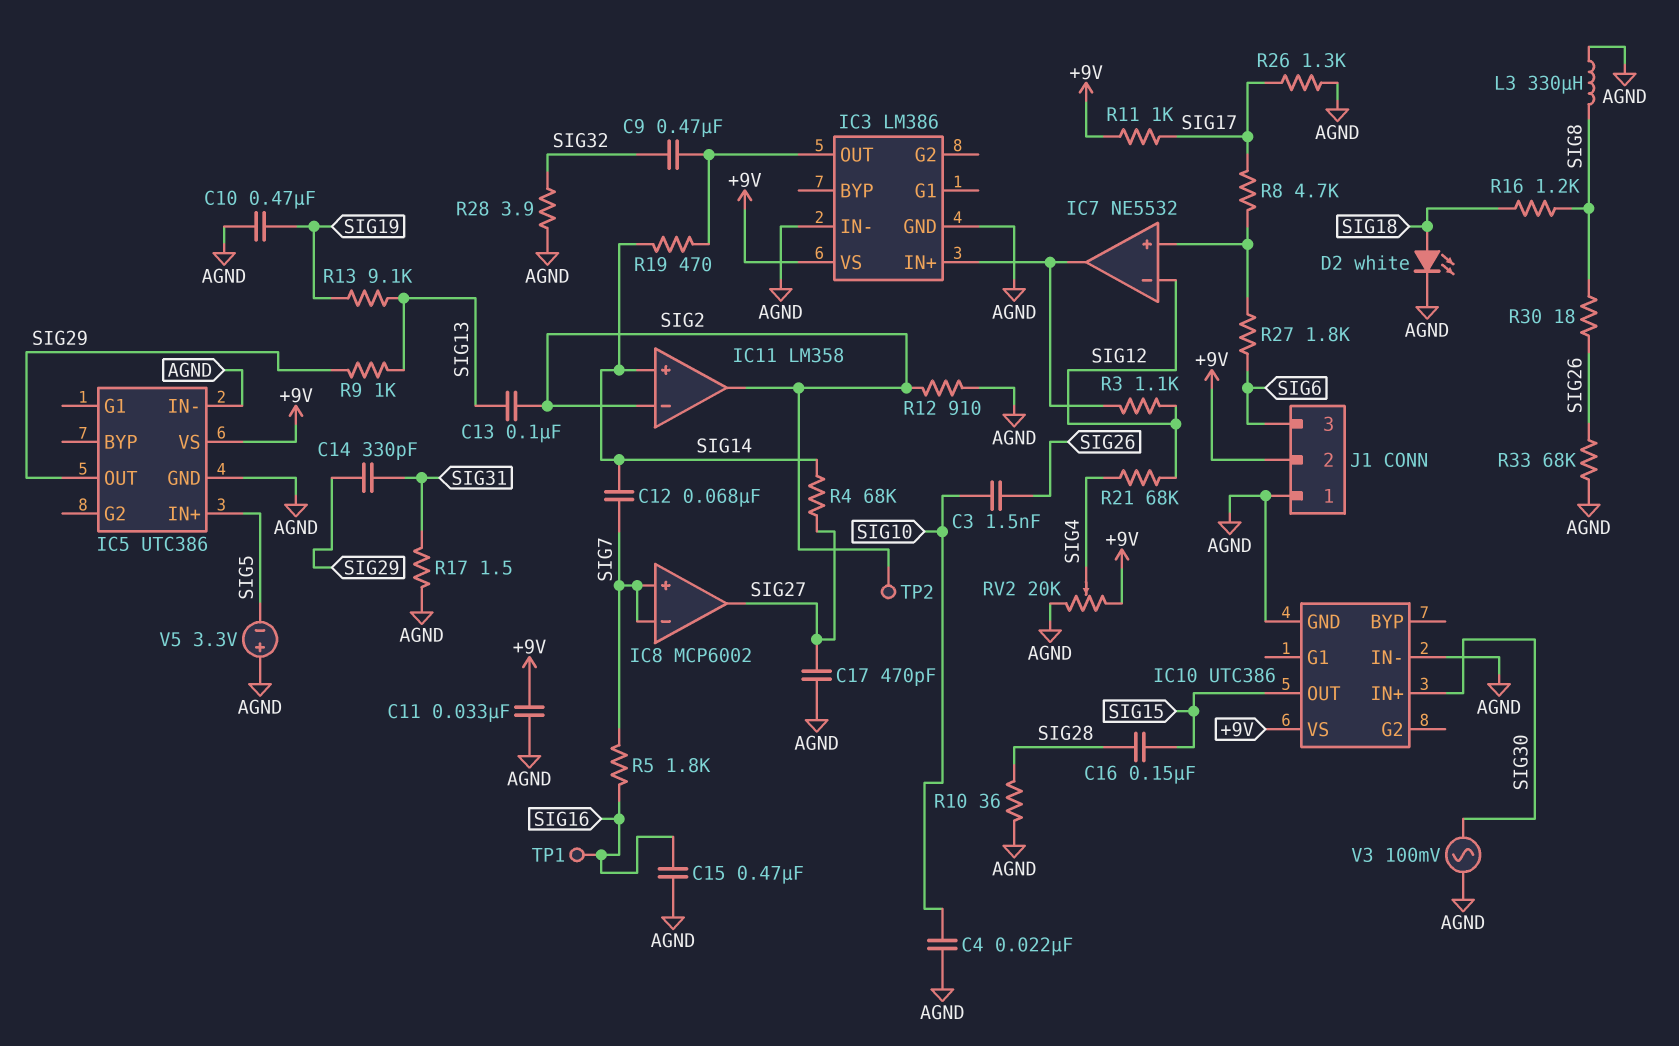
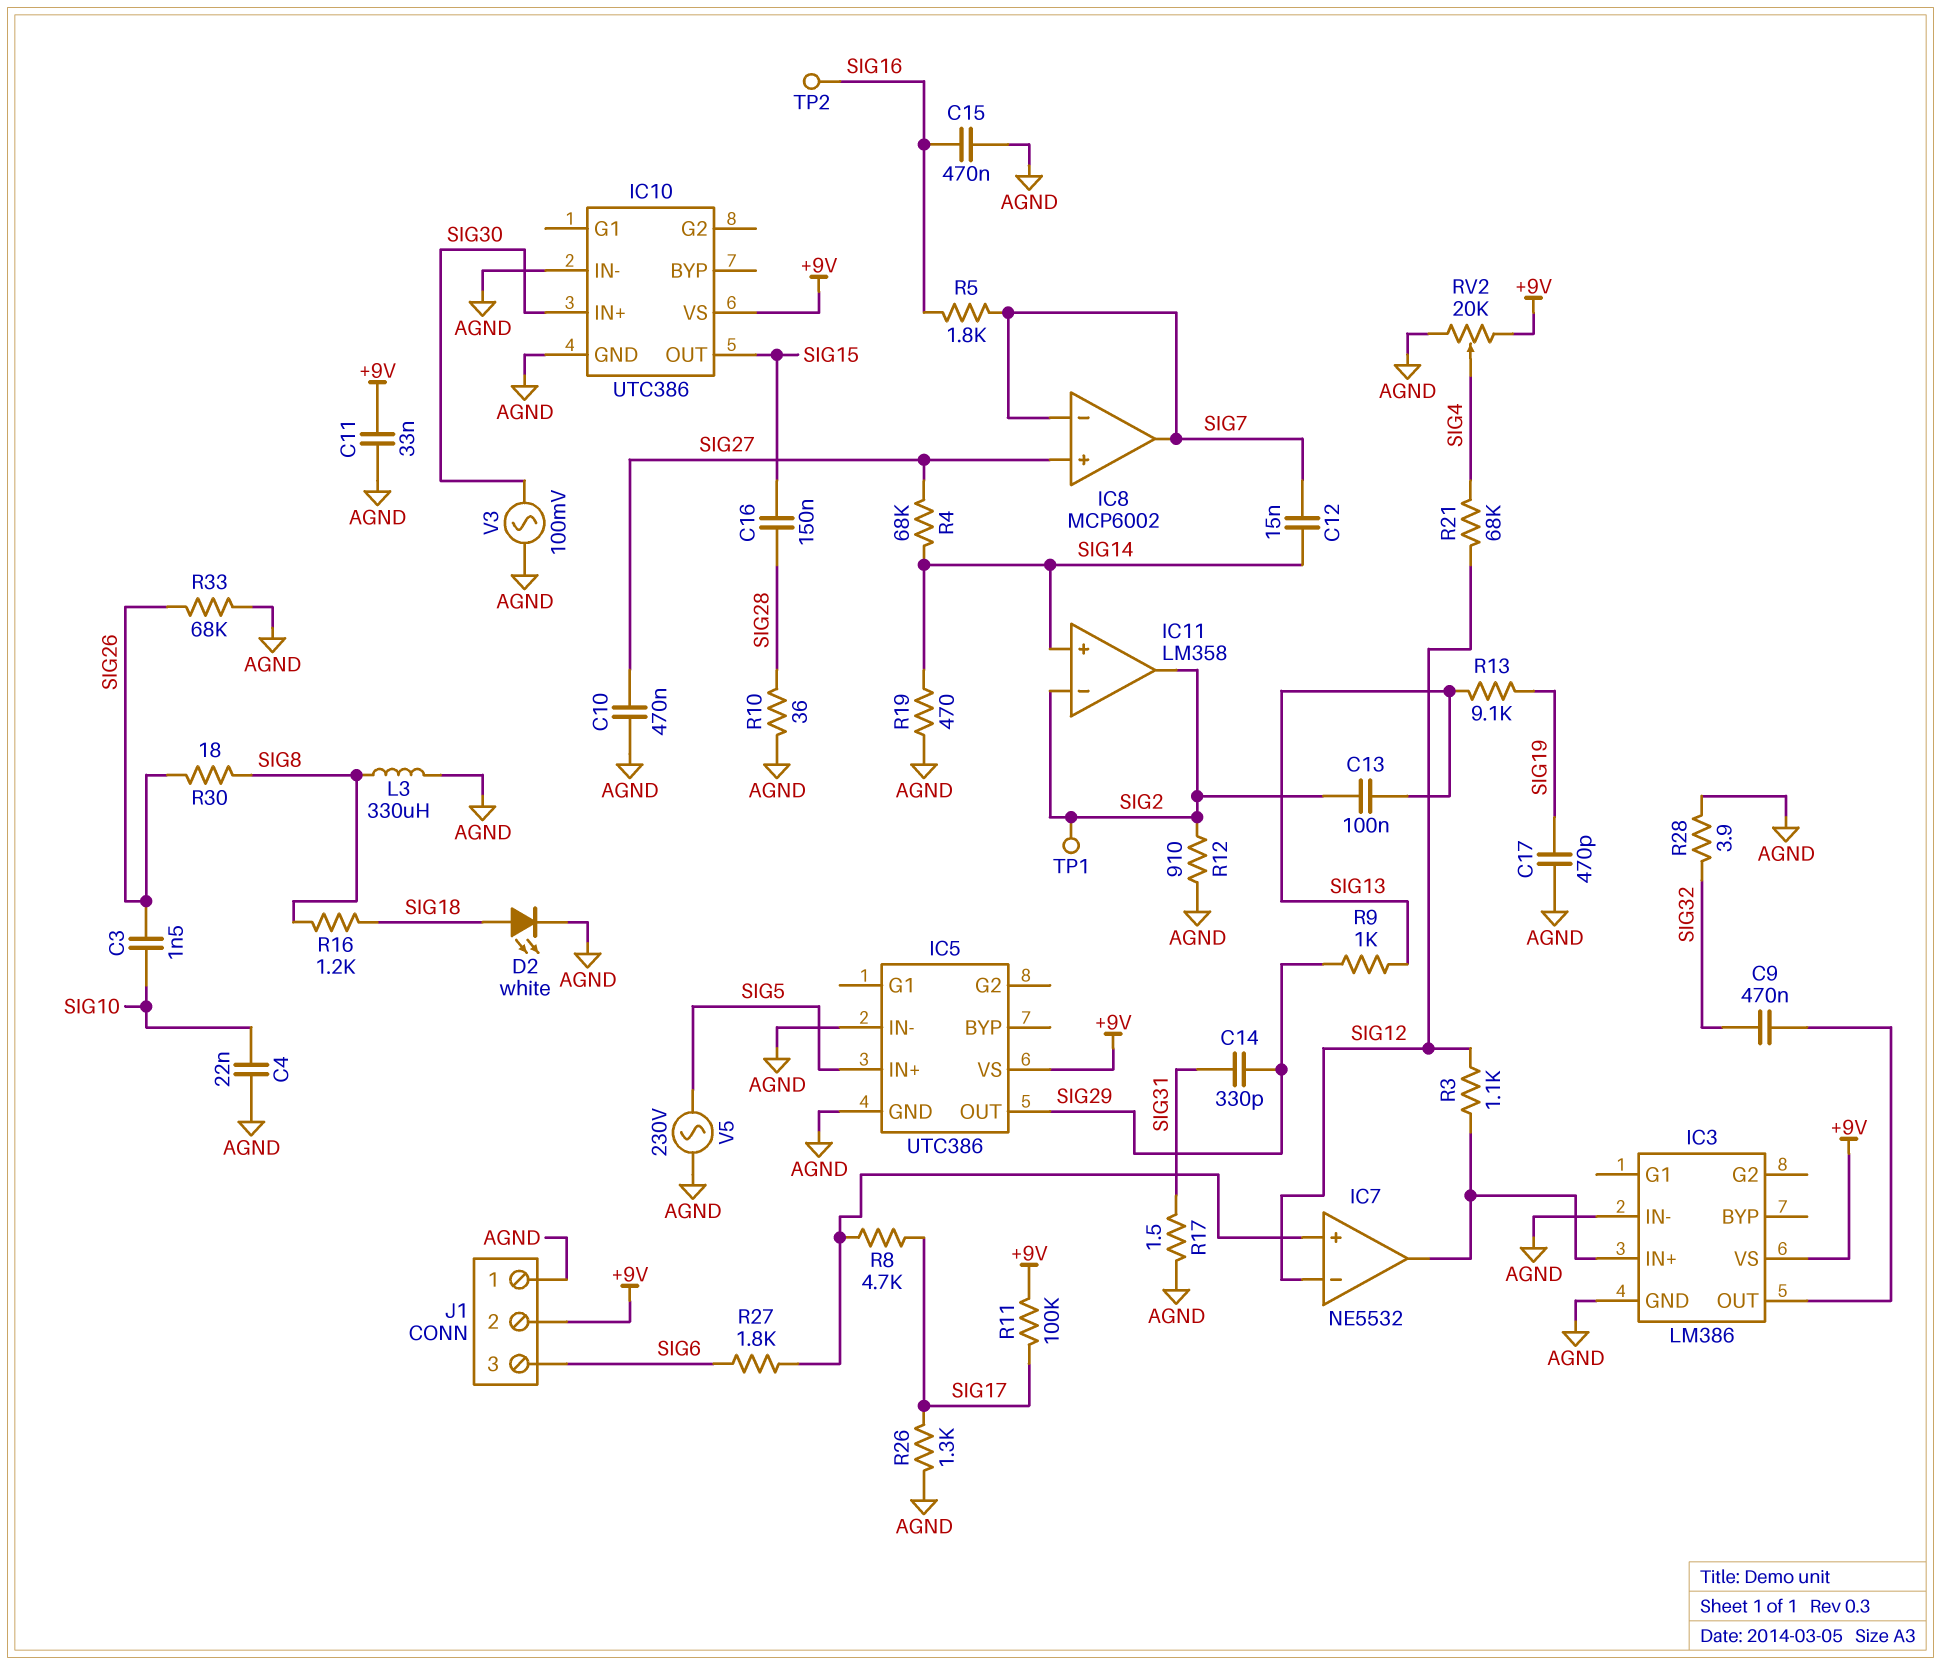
C10: 470nF (AGND, SIG19) -> 470nF (AGND, SIG27)
C12: 68nF (SIG7, SIG14) -> 15nF (SIG7, SIG14)
C17: 470pF (AGND, SIG27) -> 470pF (AGND, SIG19)
IC8 pin in+: SIG7 -> SIG27
IC8 pin out: SIG27 -> SIG7
R11: 1k (+9V, SIG17) -> 100k (+9V, SIG17)
R19: 470 (IC3/OUT, SIG14) -> 470 (AGND, SIG14)
TP1: test point (SIG16) -> test point (SIG2)
TP2: test point (SIG2) -> test point (SIG16)
V5: 3.3V (plus AGND, minus SIG5) -> AC 230V (AGND, SIG5)

